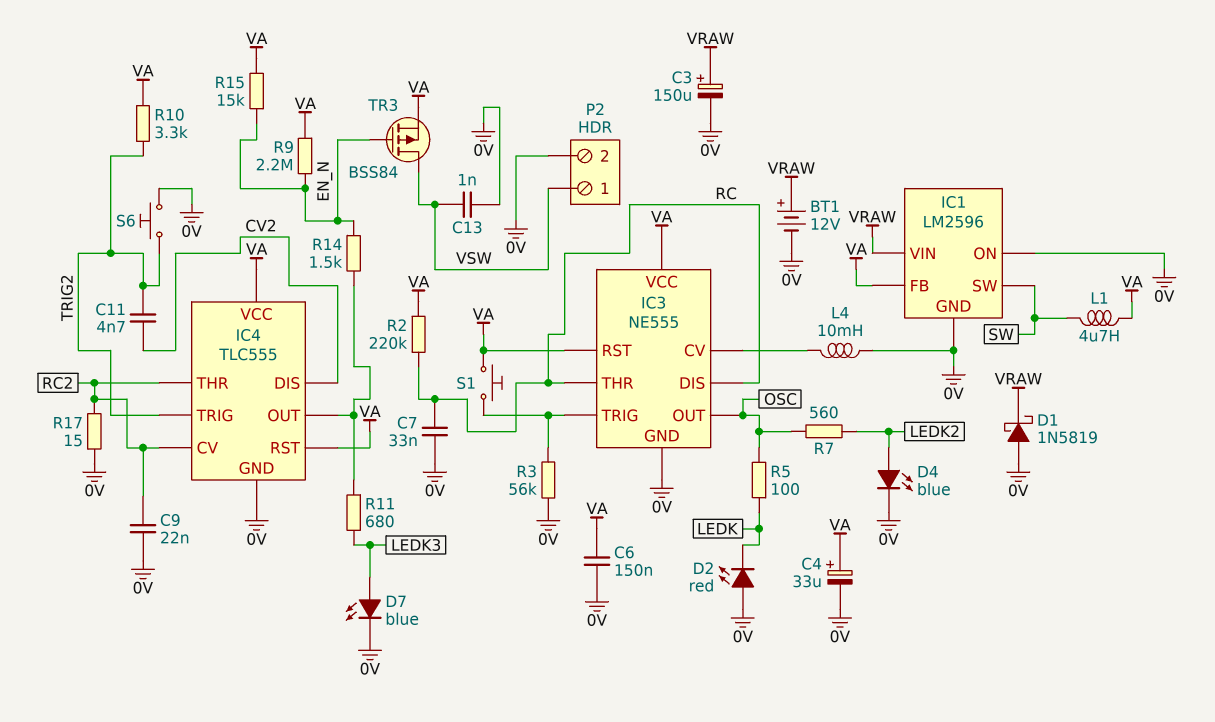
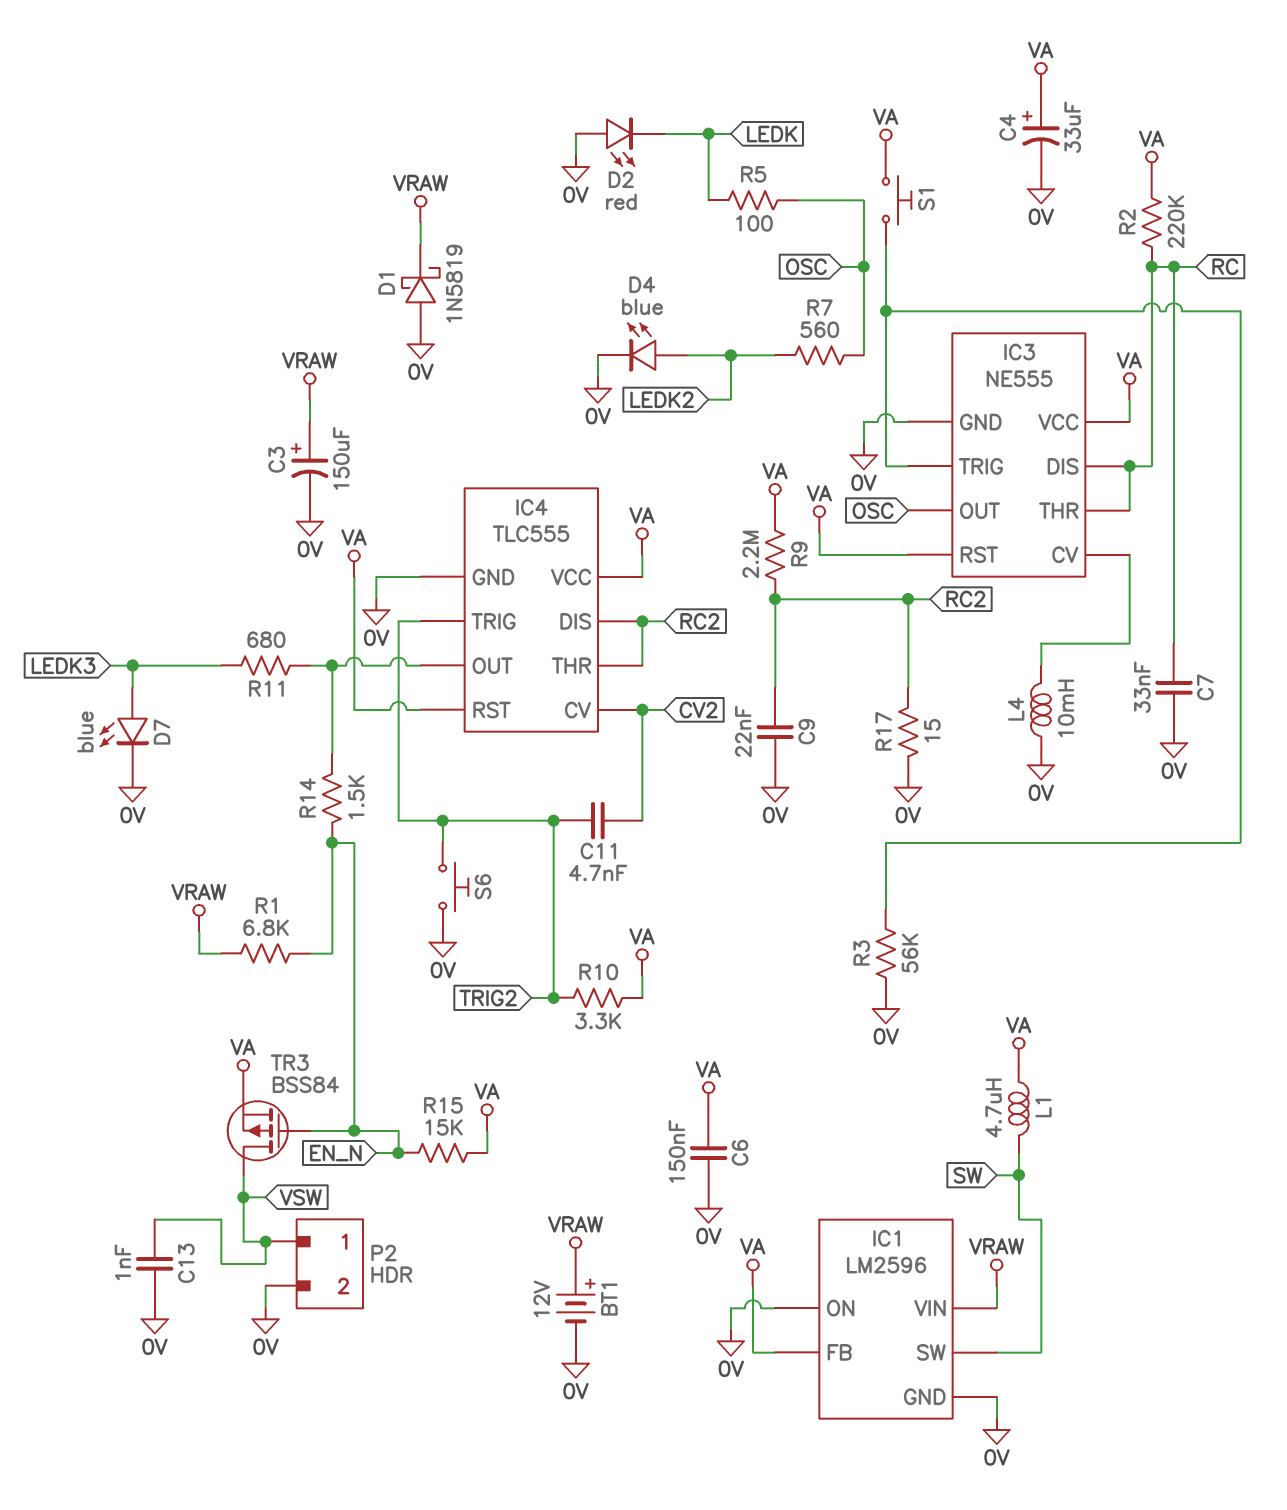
IC4 pin CV: RC2 -> CV2
IC4 pin DIS: CV2 -> RC2
R1: none -> 6.8k (EN_N, VRAW)
R9: 2.2M (EN_N, VA) -> 2.2M (RC2, VA)

